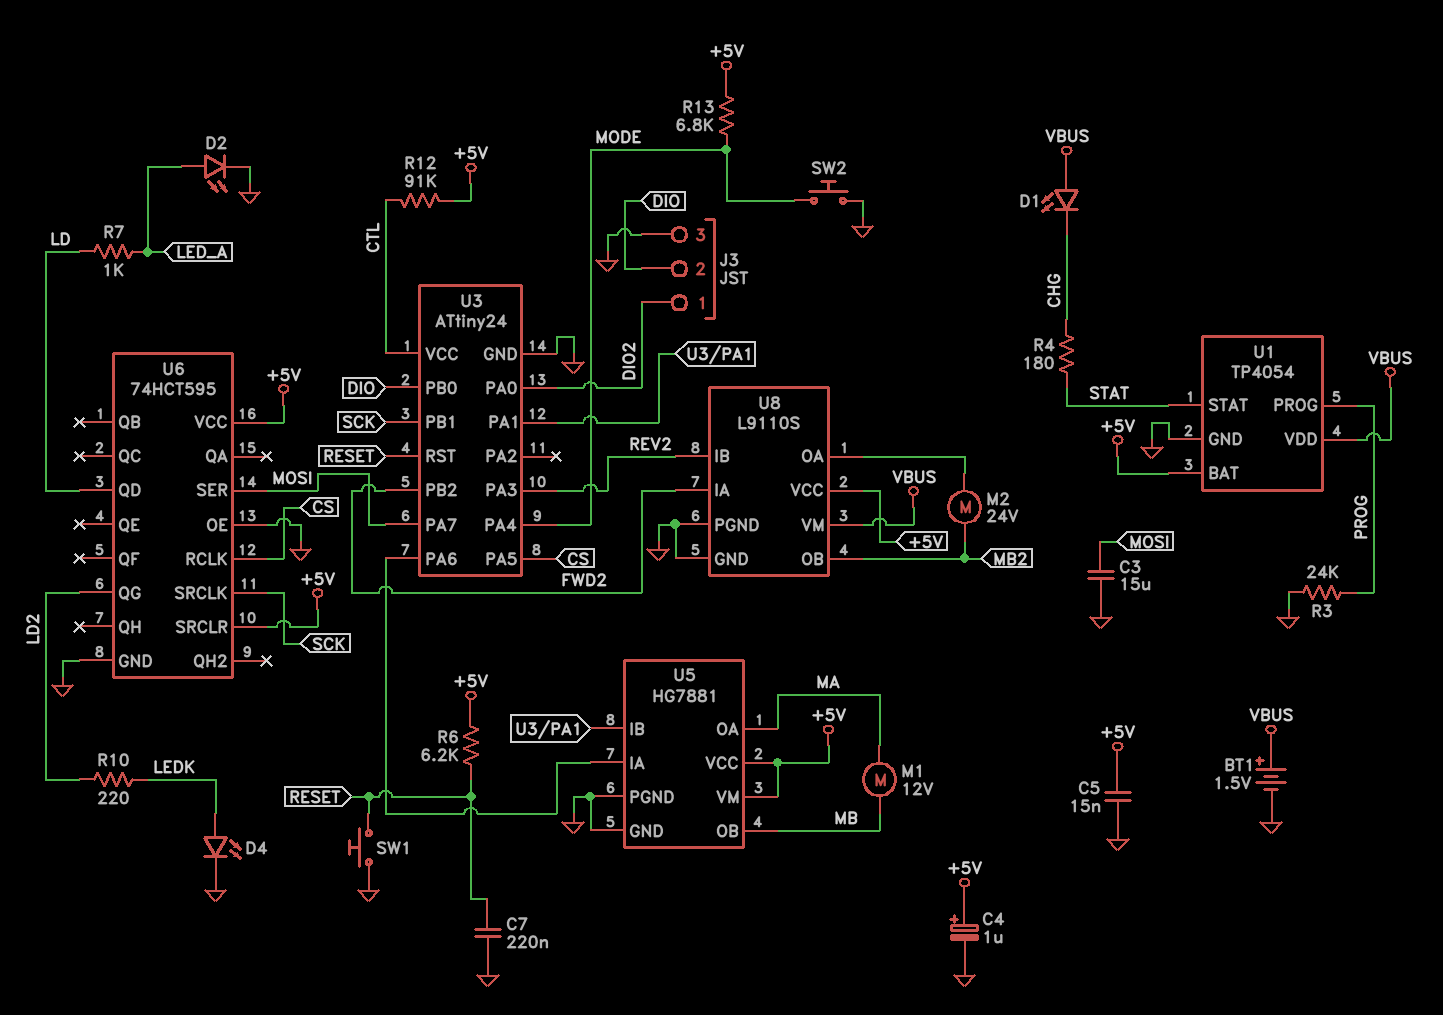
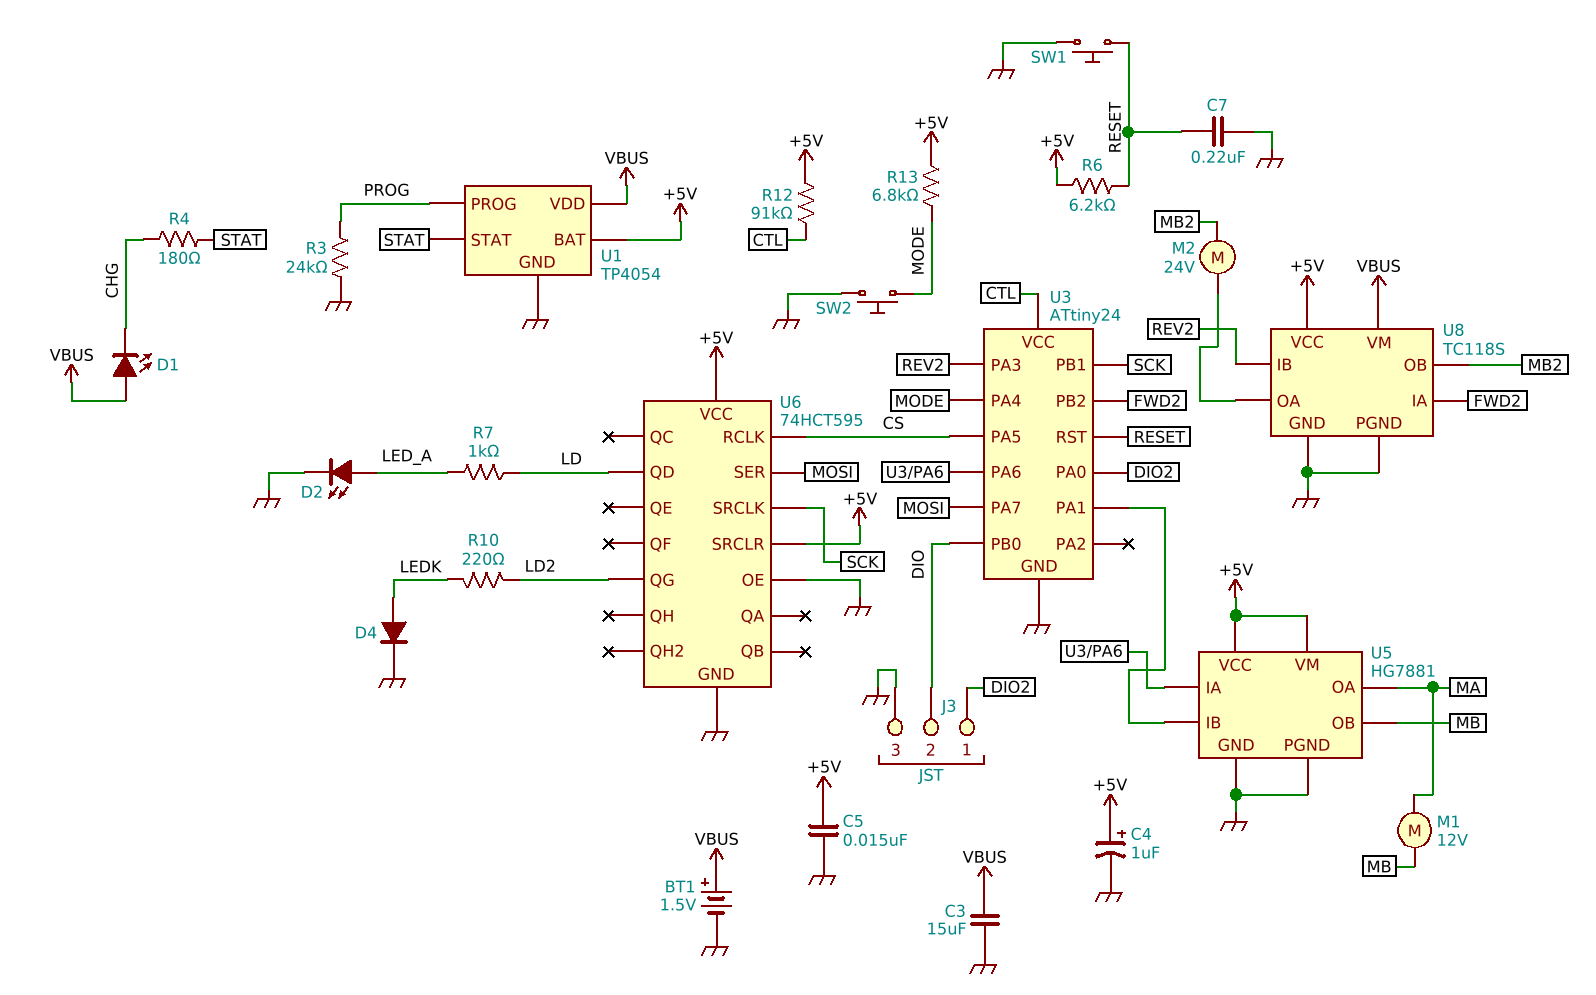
C3: 15uF (GND, MOSI) -> 15uF (GND, VBUS)
D4: LED (A LEDK, K GND) -> diode (A LEDK, K GND)
U8: L9110S -> TC118S

